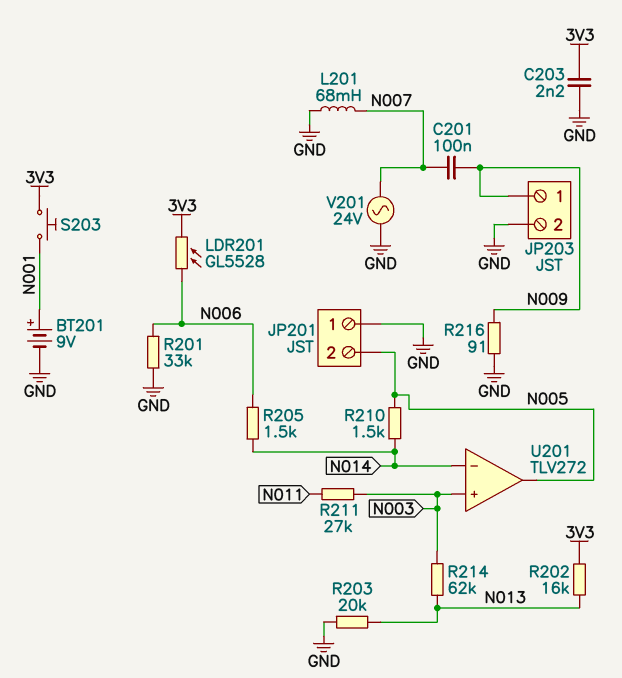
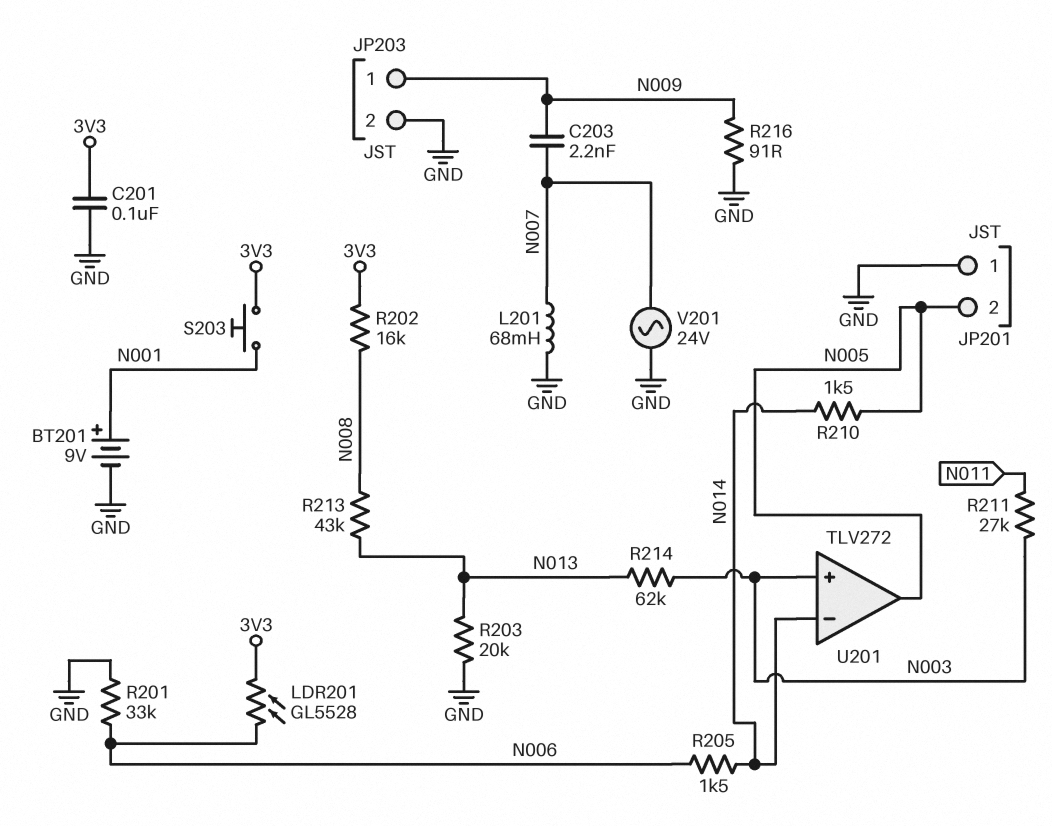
C201: 100nF (N007, N009) -> 100nF (3V3, GND)
C203: 2.2nF (3V3, GND) -> 2.2nF (N007, N009)
R202: 16k (3V3, N013) -> 16k (3V3, N008)
R213: none -> 43k (N008, N013)

